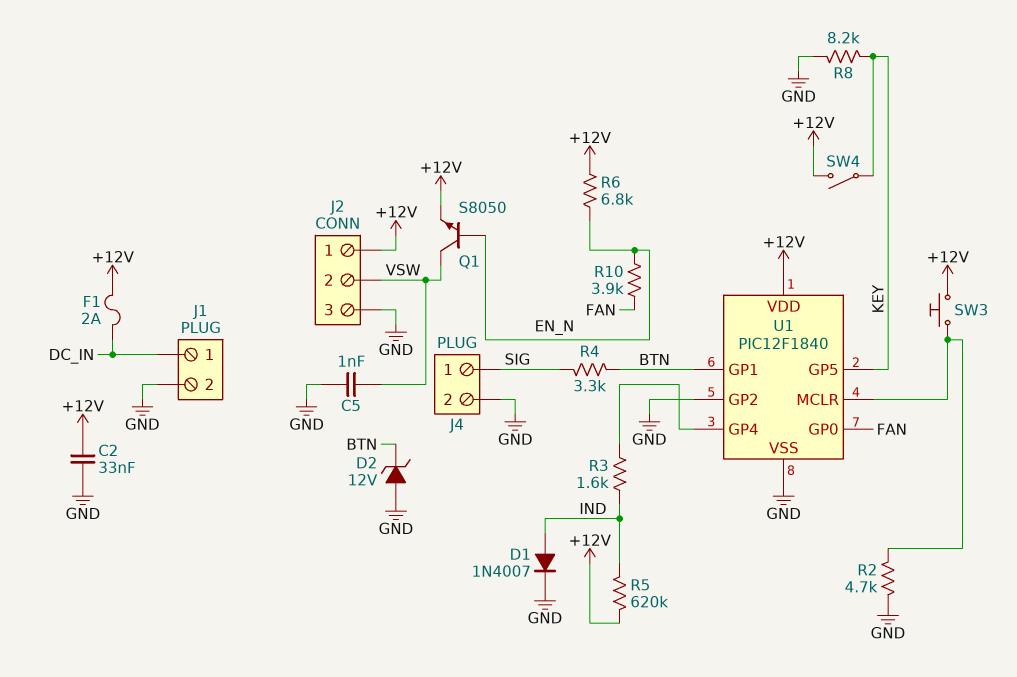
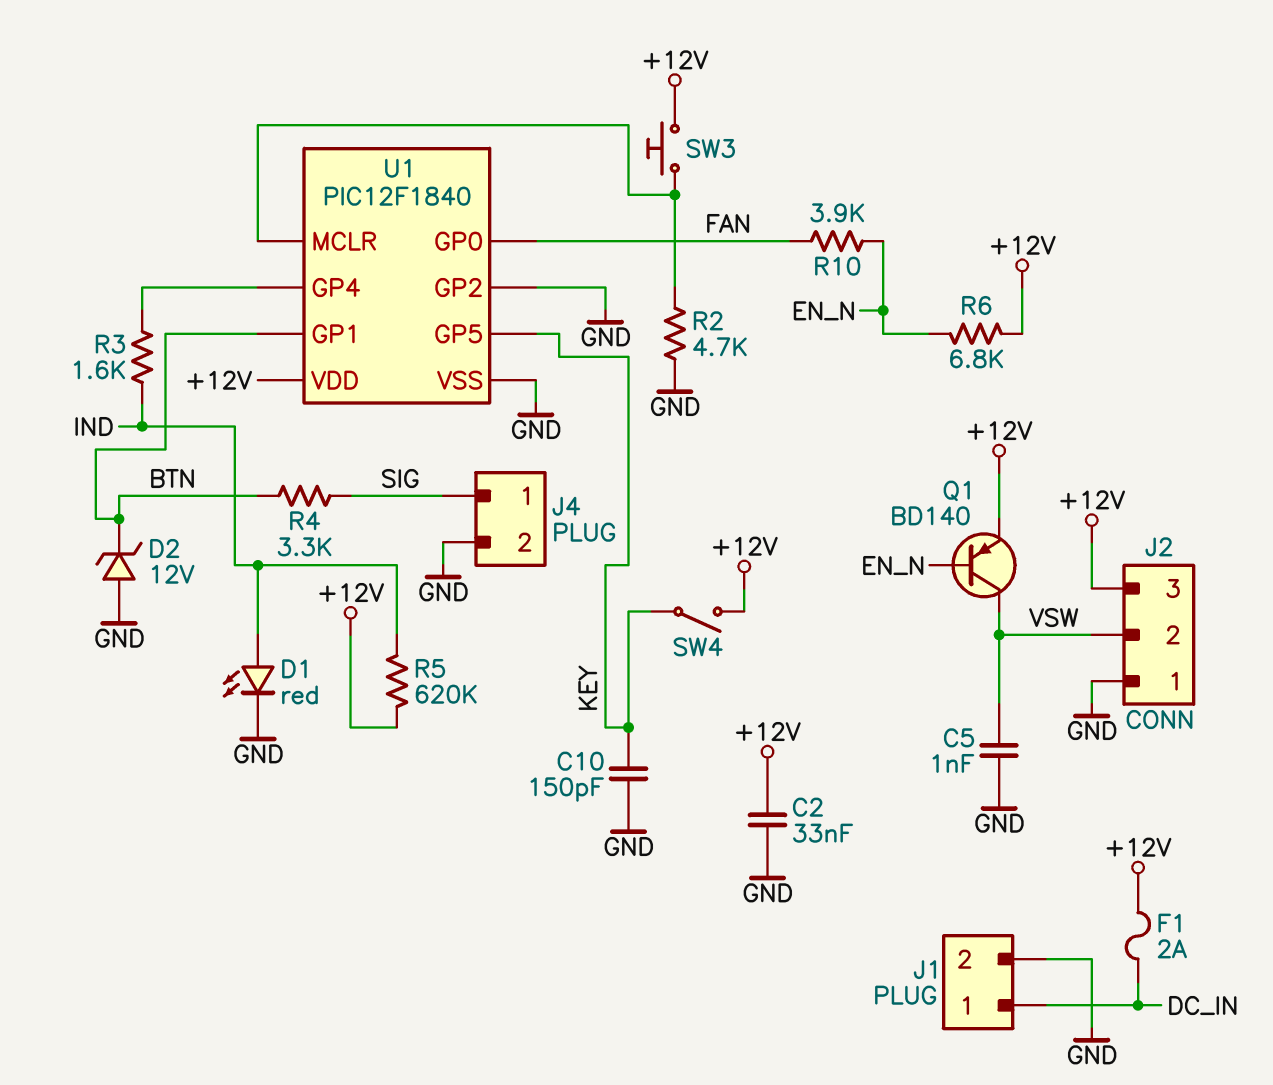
C10: none -> 150pF (GND, KEY)
D1: diode 1N4007 (A IND, K GND) -> LED red (A IND, K GND)
J2 pin 1: +12V -> GND
J2 pin 3: GND -> +12V
Q1: NPN S8050 (B EN_N, C VSW, E +12V) -> PNP BD140 (B EN_N, C VSW, E +12V)
R8: 8.2k (GND, KEY) -> none

